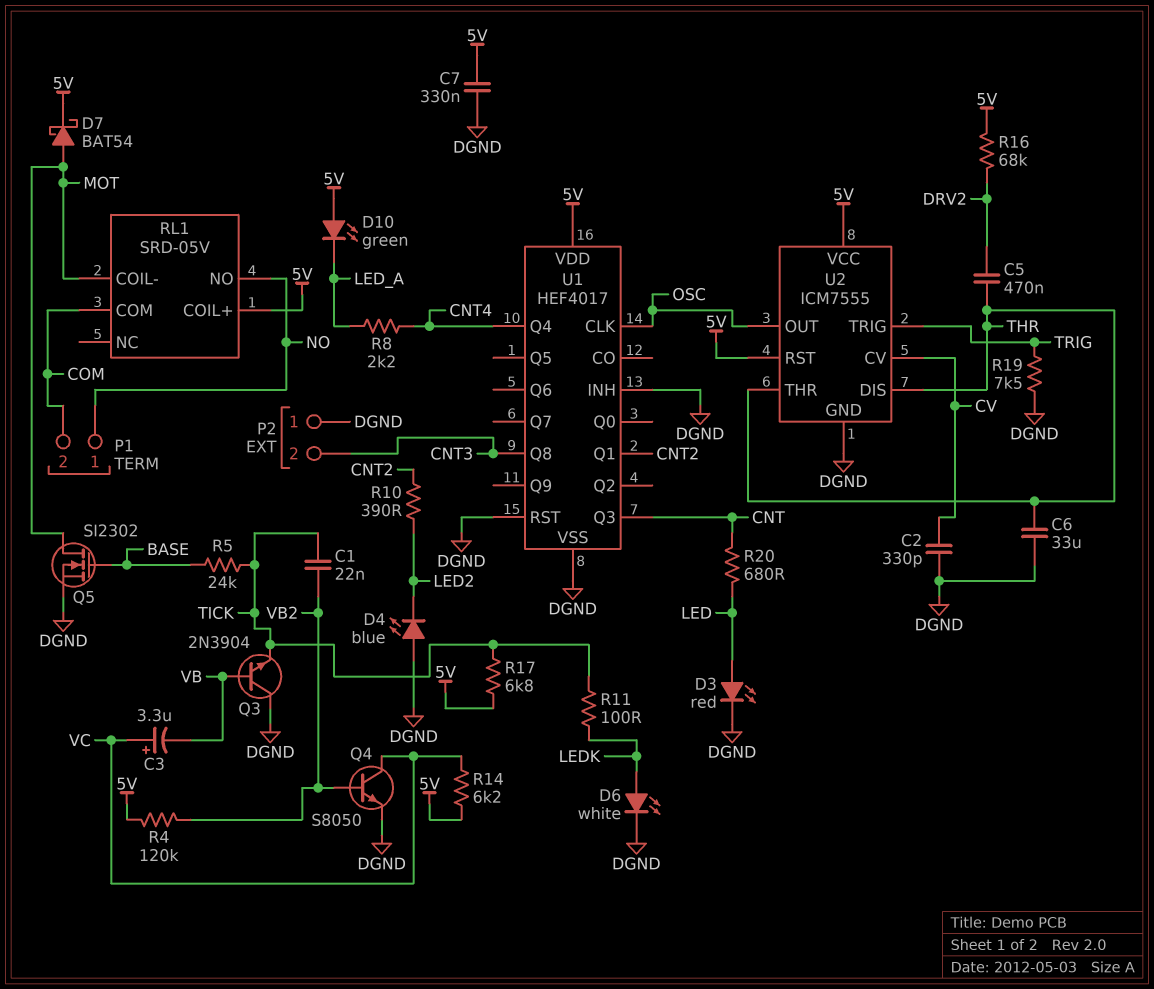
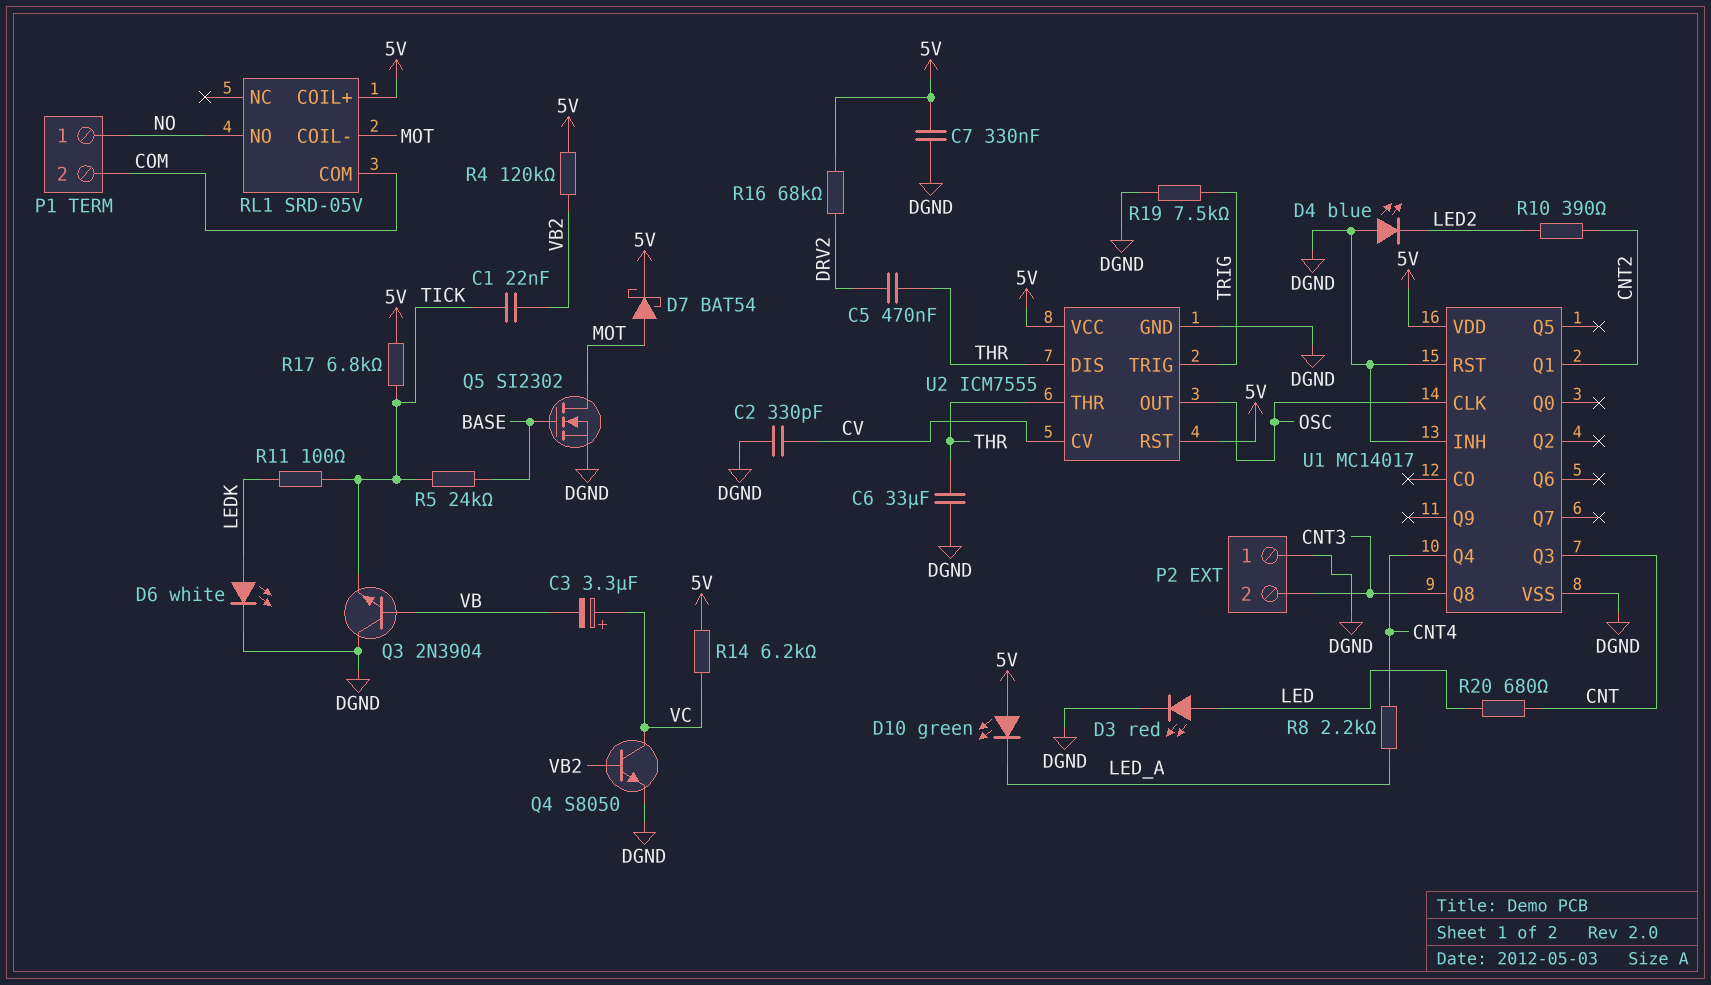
U1: HEF4017 -> MC14017

